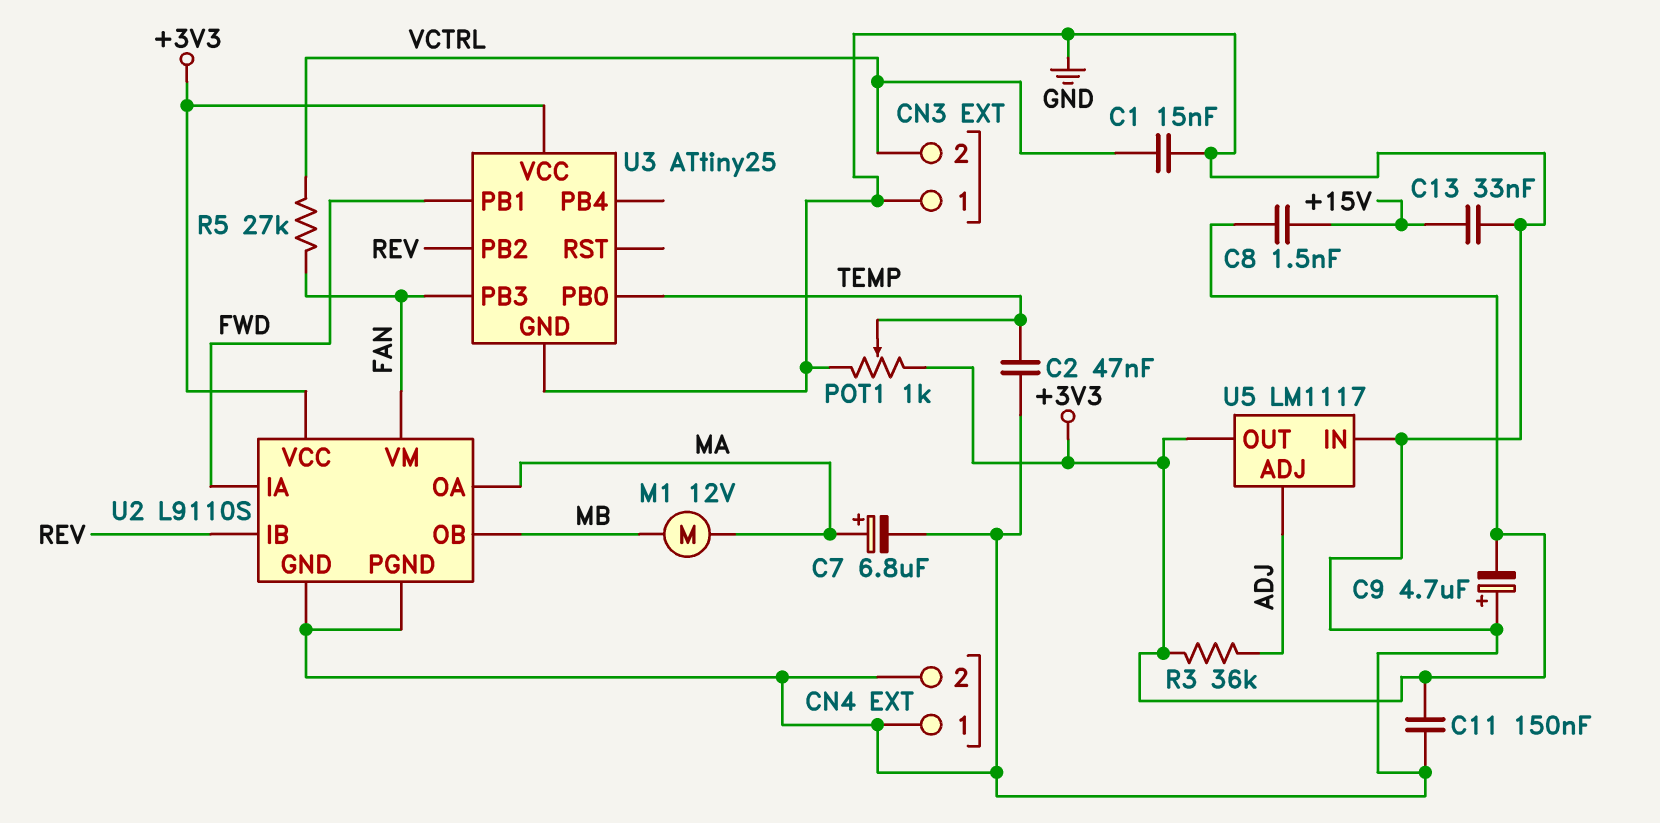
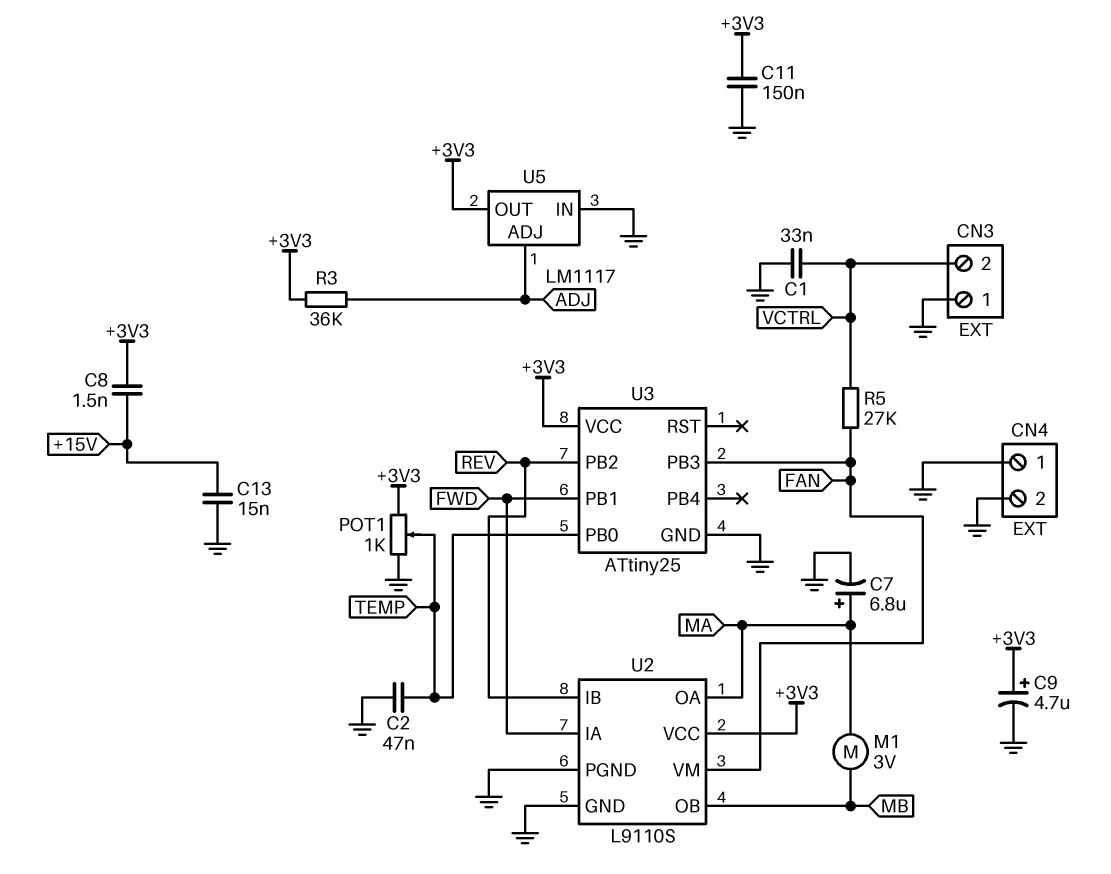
C1: 15nF (GND, VCTRL) -> 33nF (GND, VCTRL)
C9: 4.7uF (plus GND, minus +3V3) -> 4.7uF (plus +3V3, minus GND)
C13: 33nF (+15V, GND) -> 15nF (+15V, GND)
M1: motor 12V (MA, MB) -> motor 3V (MA, MB)

